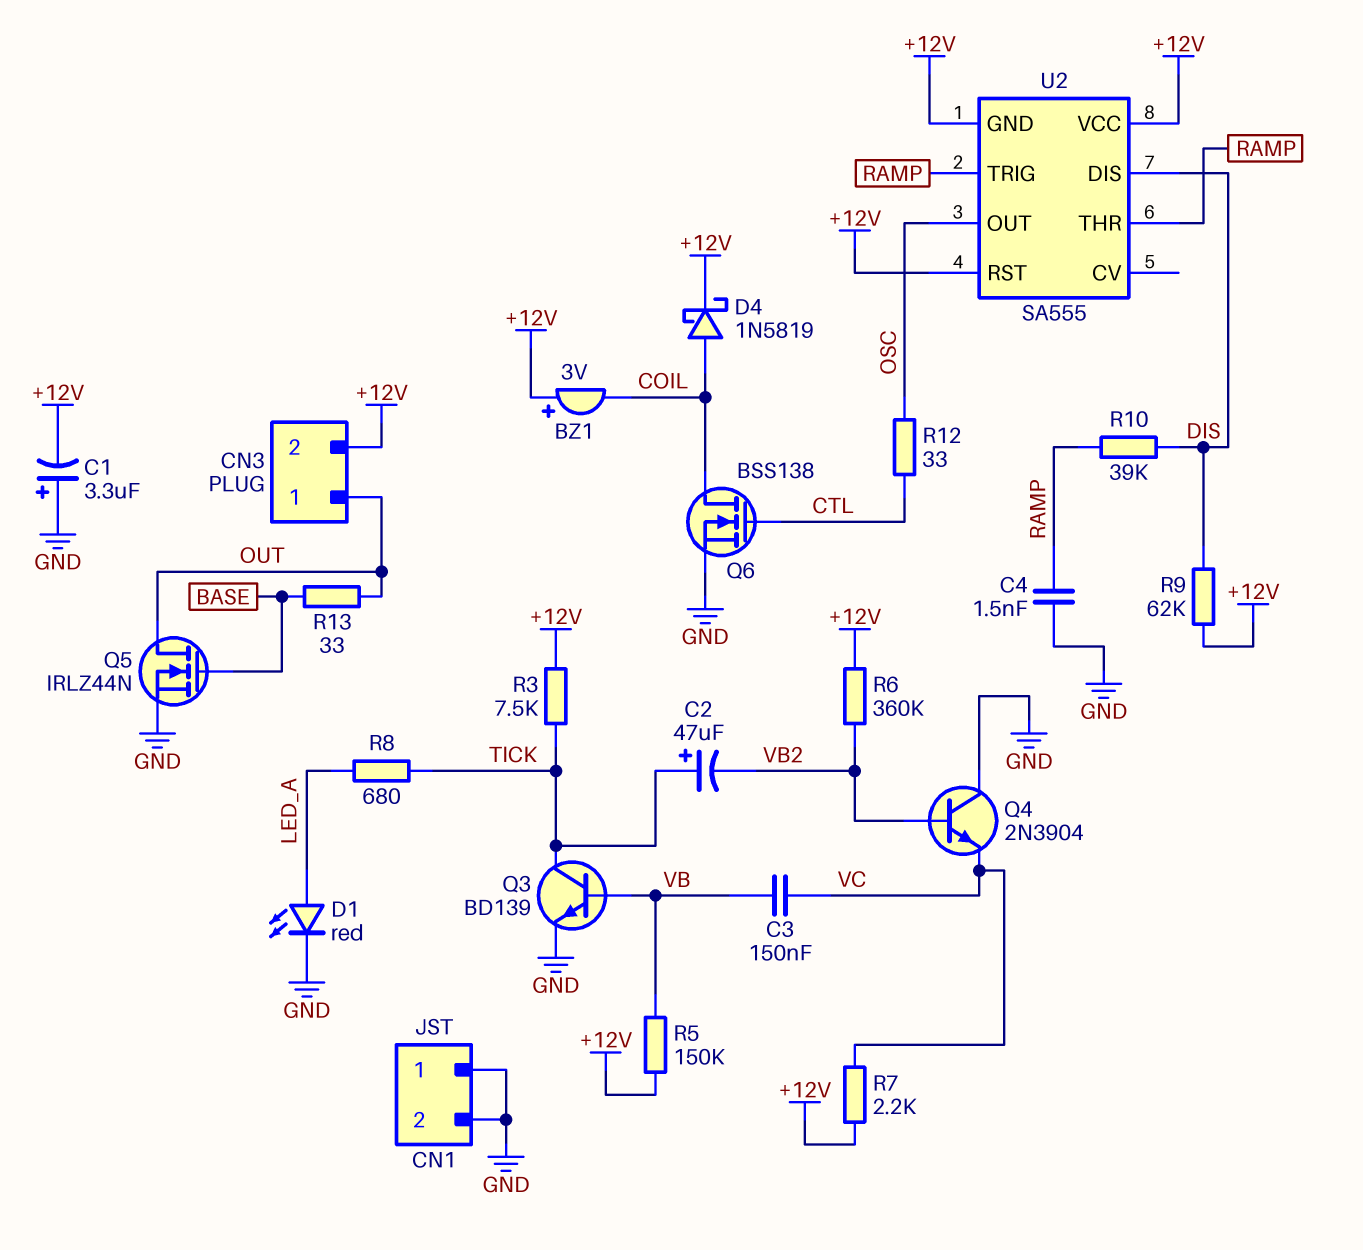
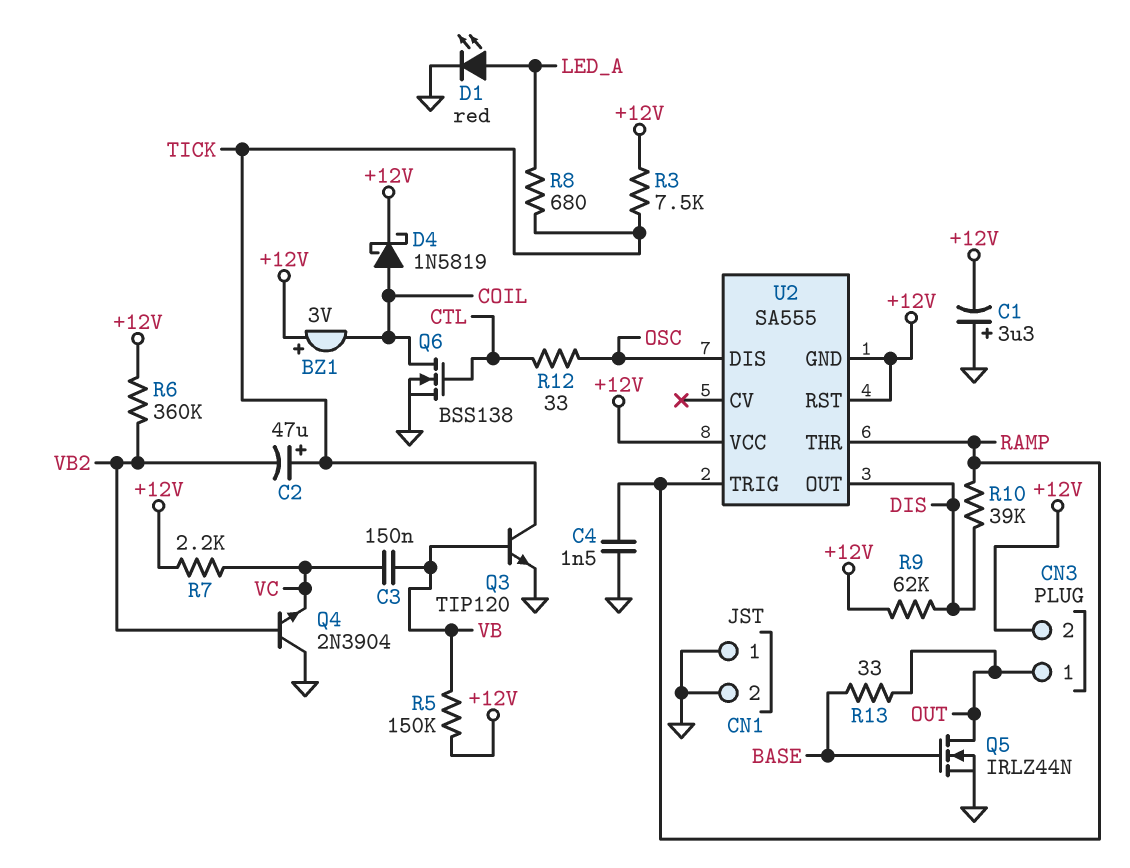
Q3: NPN BD139 (B VB, C TICK, E GND) -> NPN TIP120 (B VB, C TICK, E GND)
U2 pin DIS: DIS -> OSC
U2 pin OUT: OSC -> DIS

